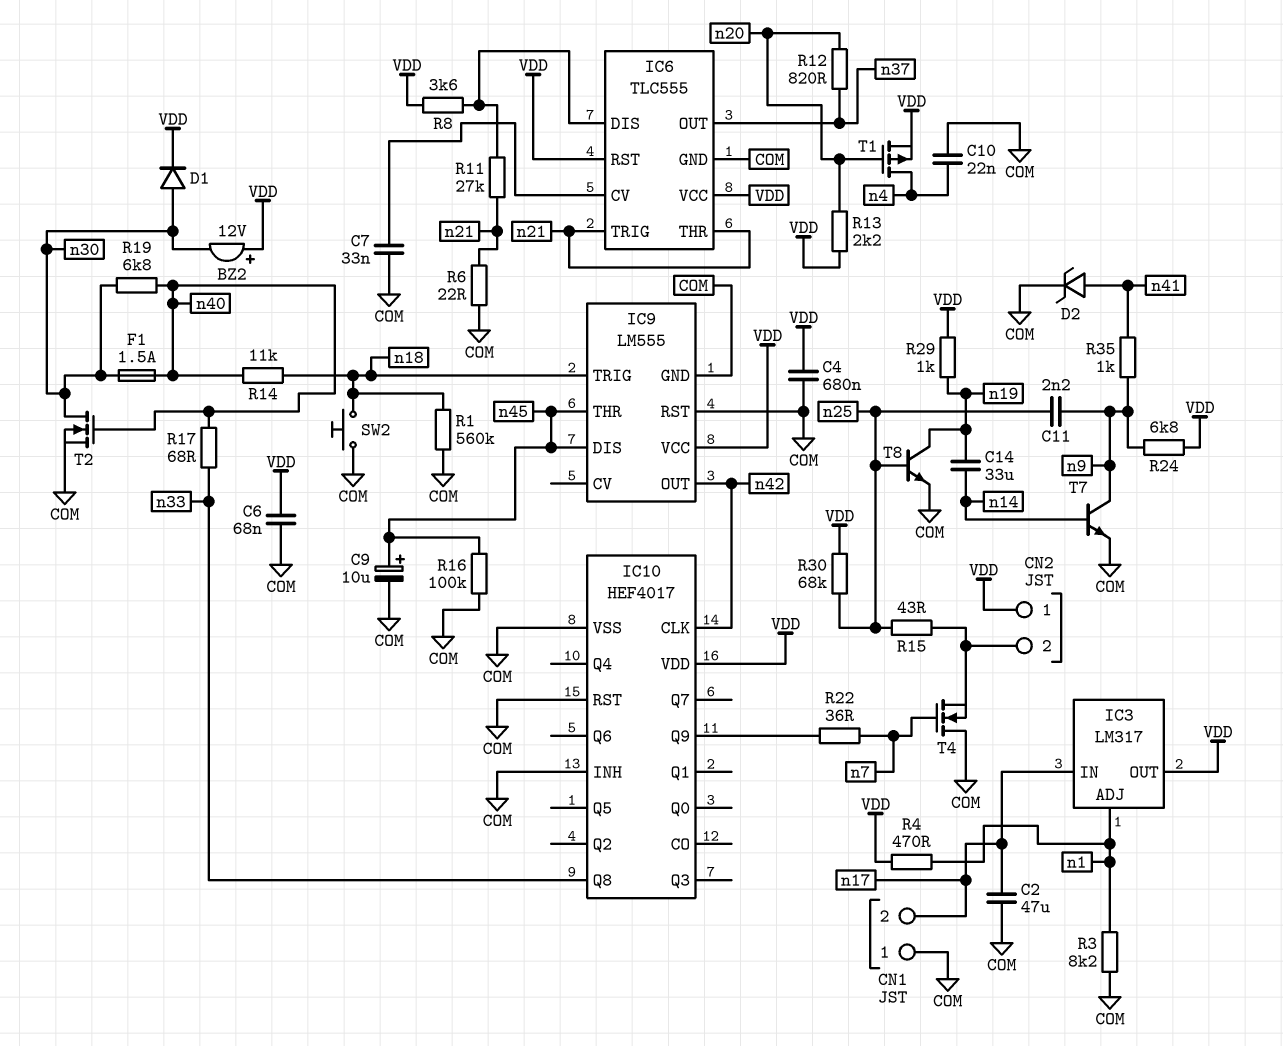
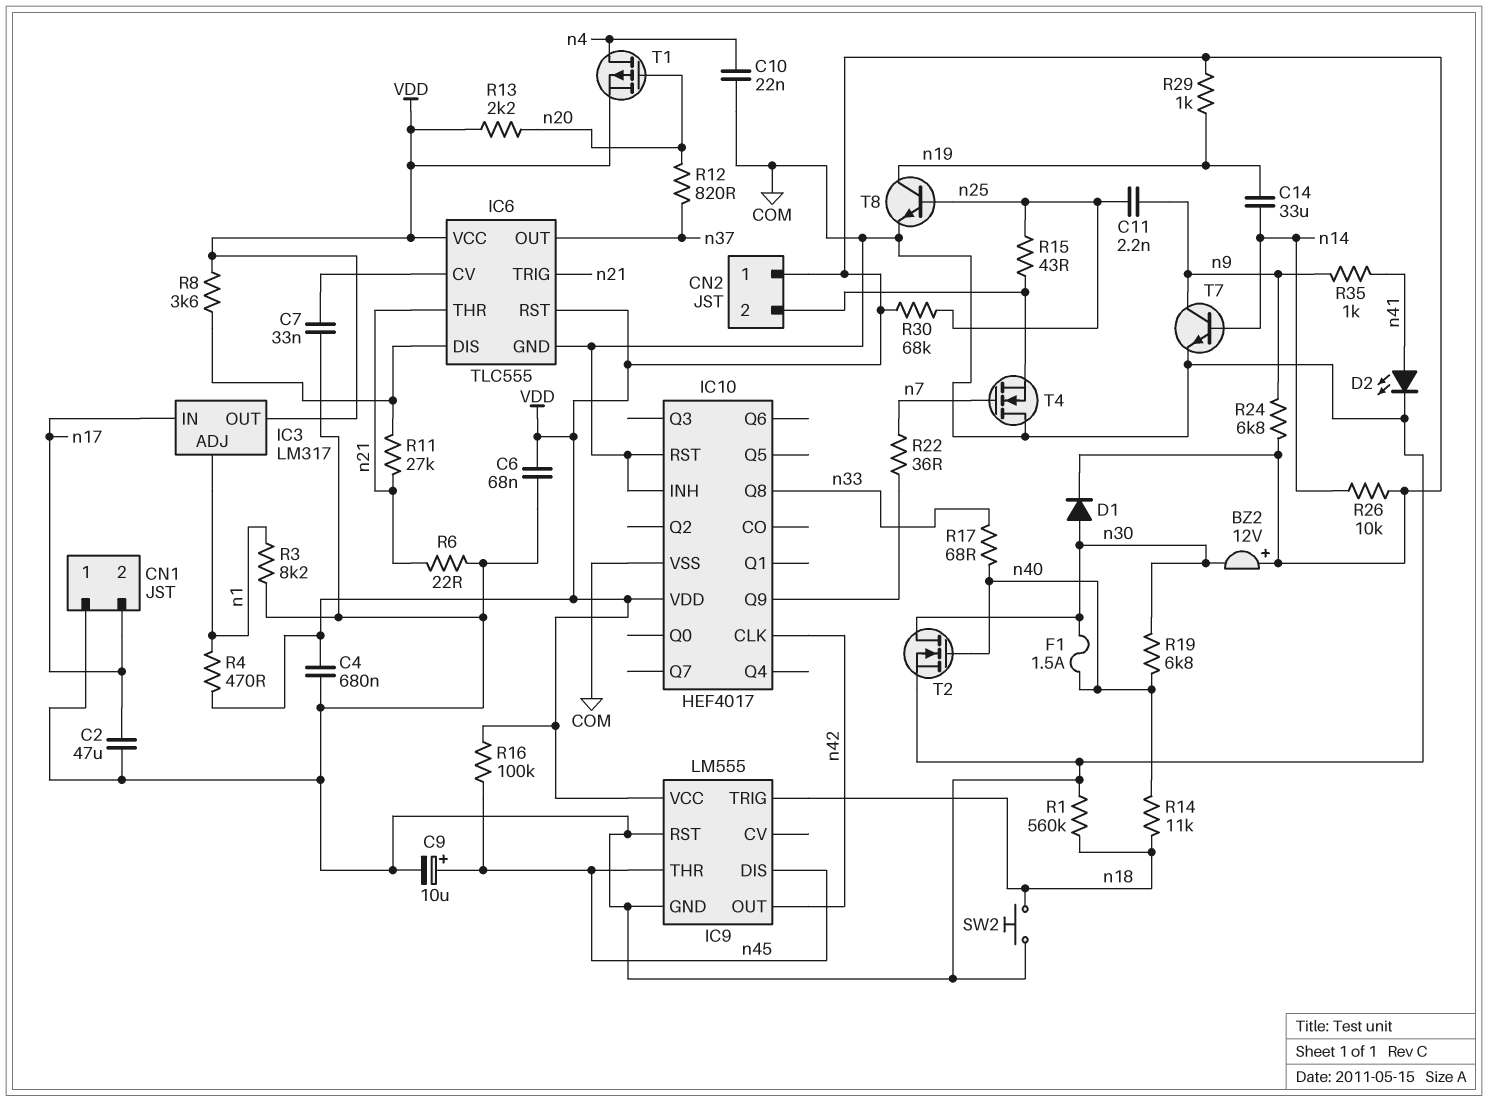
D2: zener (A n41, K COM) -> LED (A n41, K COM)
R16: 100k (COM, n45) -> 100k (VDD, n45)
R26: none -> 10k (VDD, n14)

